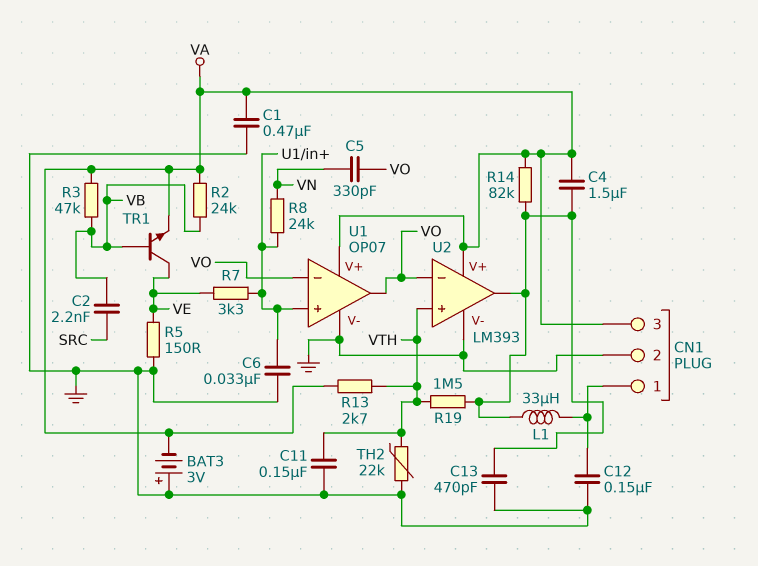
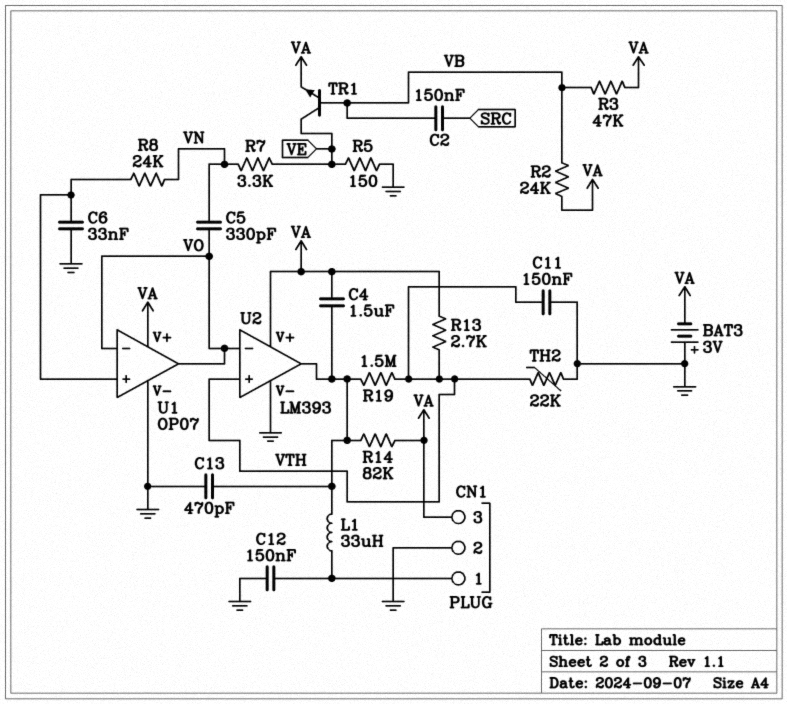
C1: 470nF (GND, VA) -> none
C2: 2.2nF (SRC, VB) -> 150nF (SRC, VB)
R7: 3.3k (U1/in+, VE) -> 3.3k (VE, VN)

